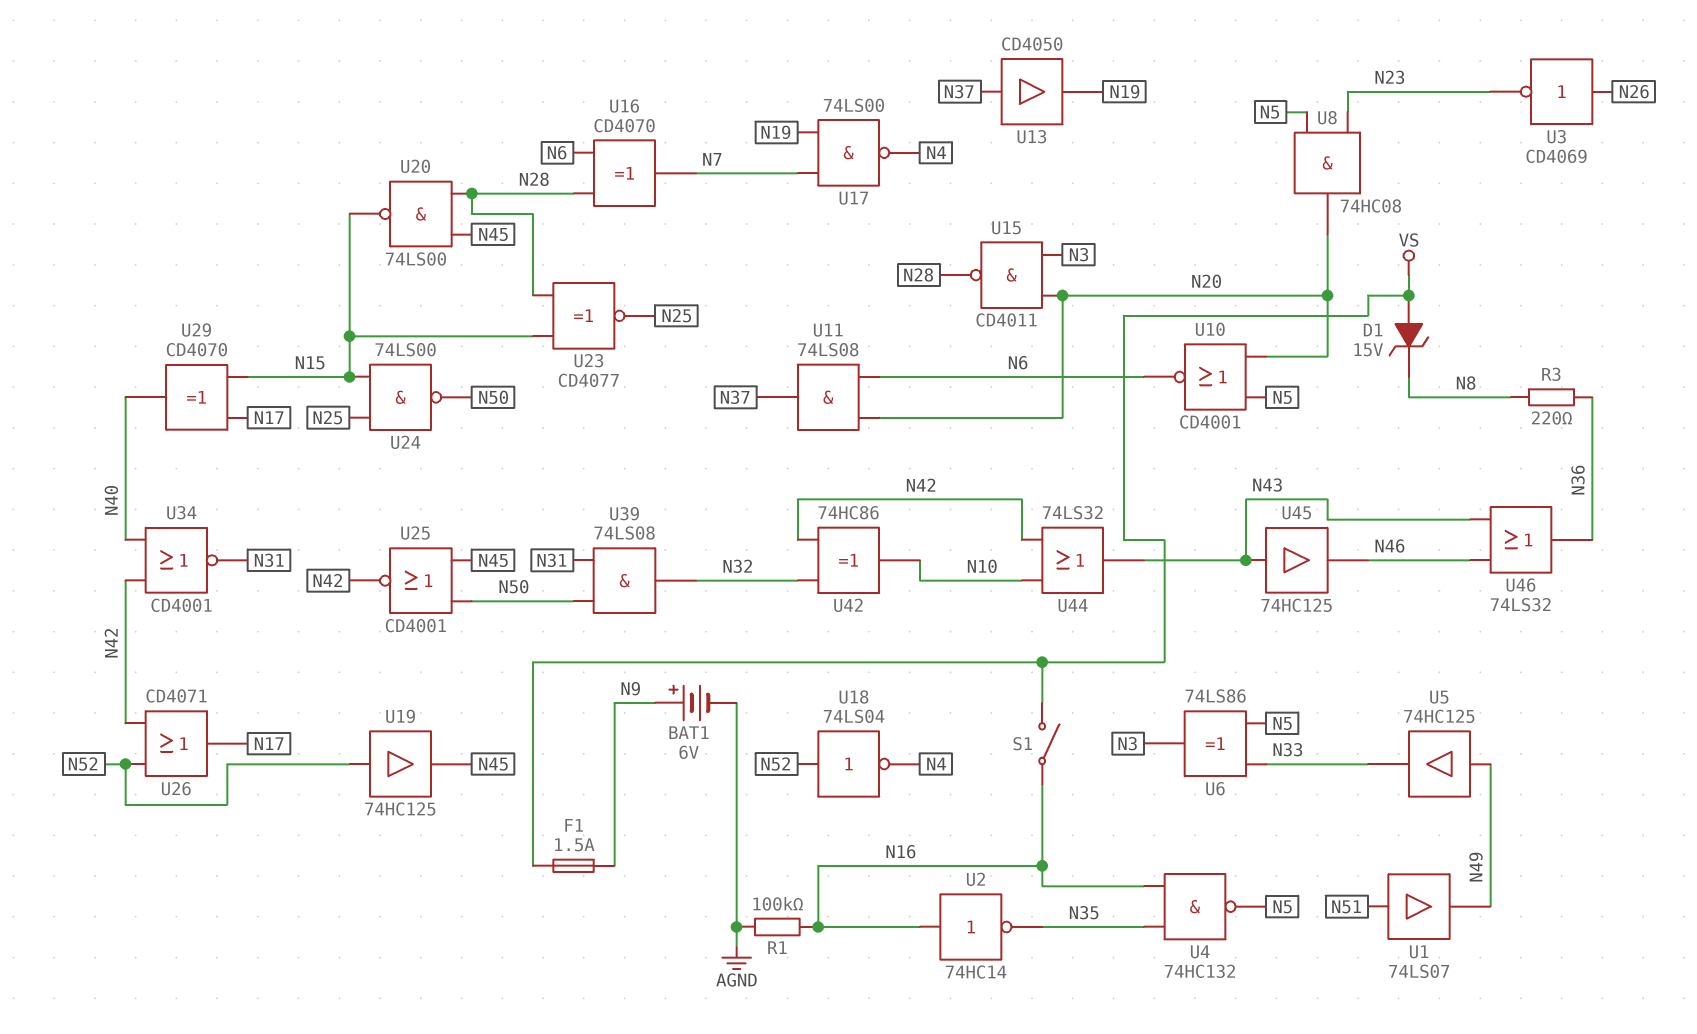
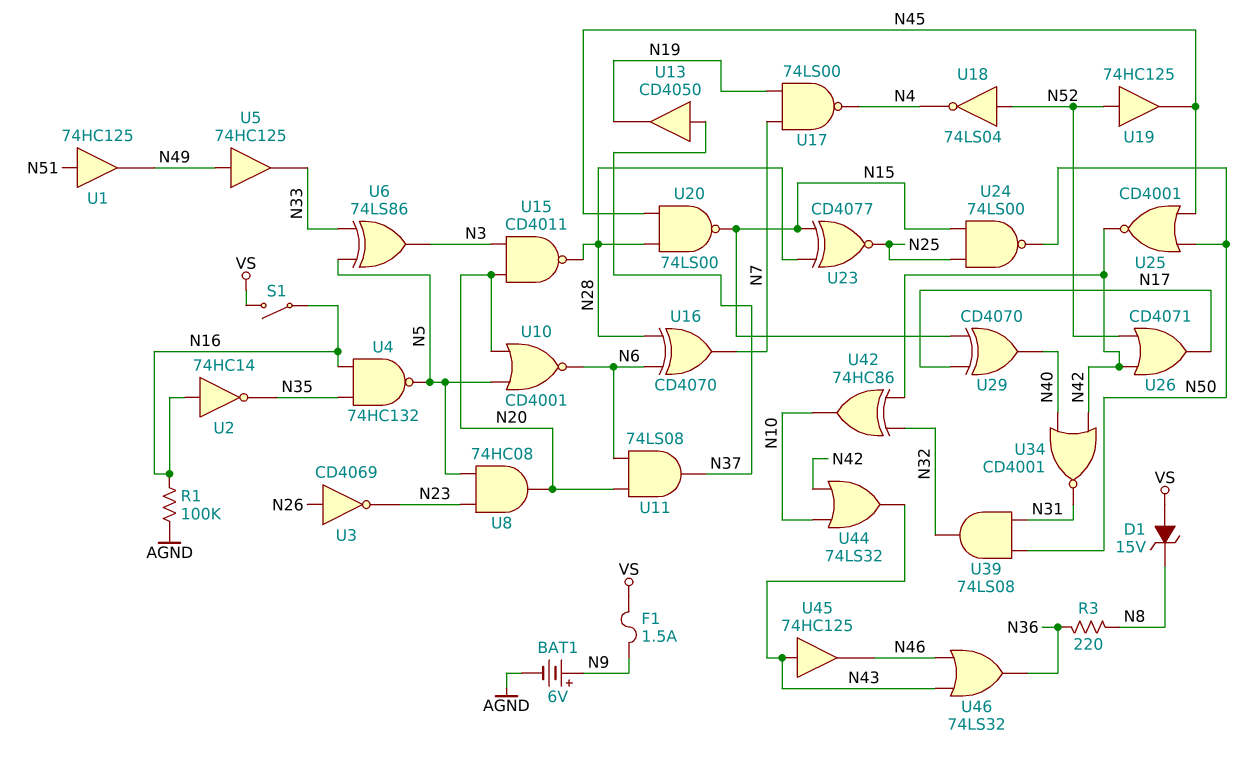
U1: buffer 74LS07 (in N51, out N49) -> buffer 74HC125 (in N51, out N49)

